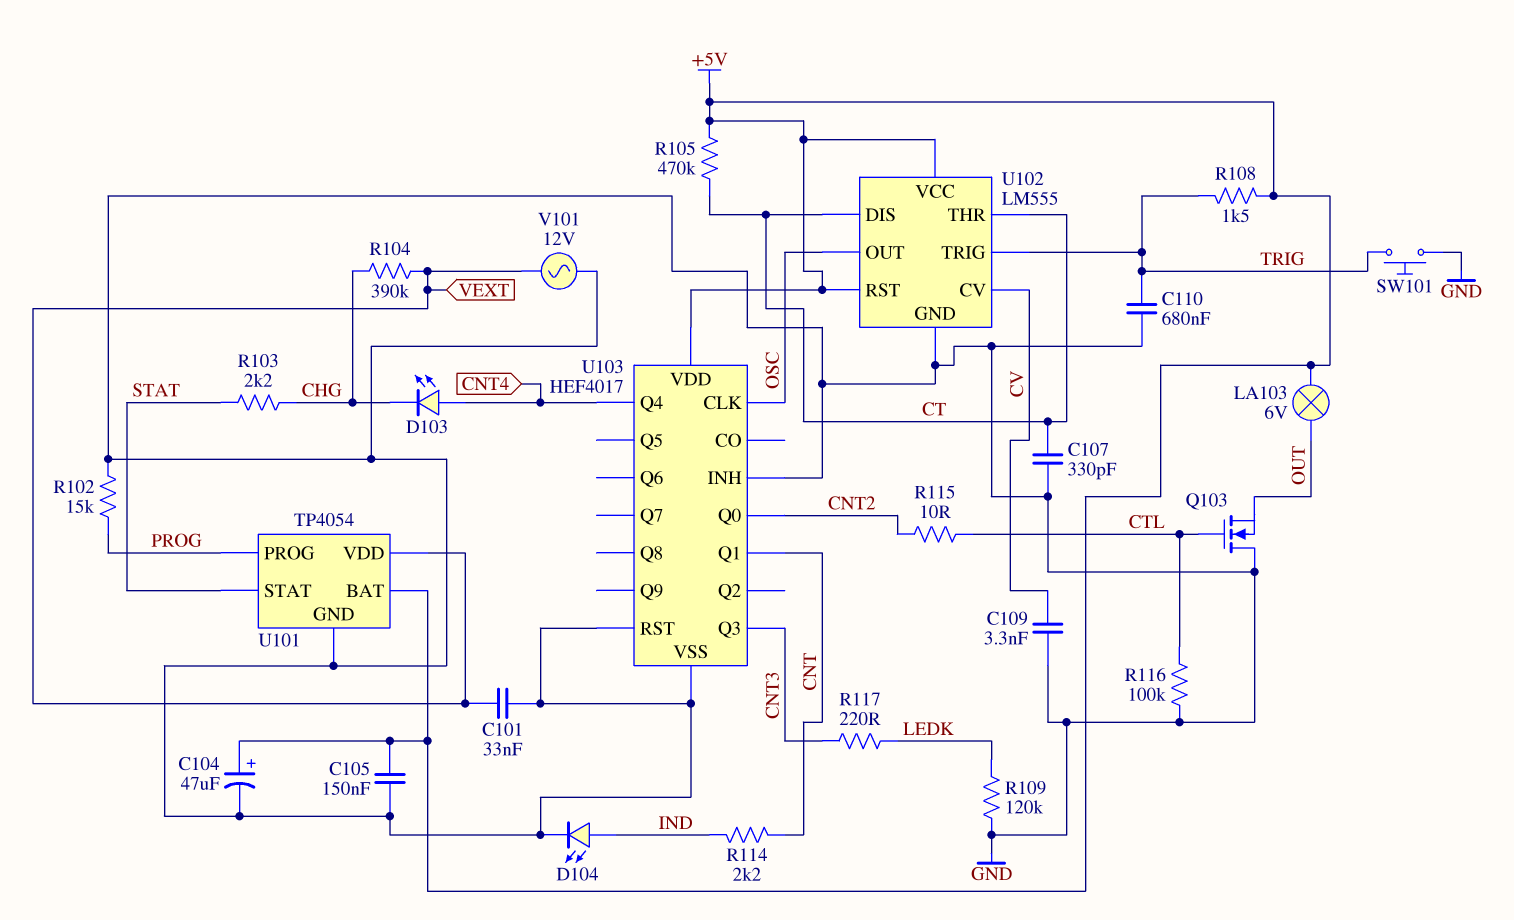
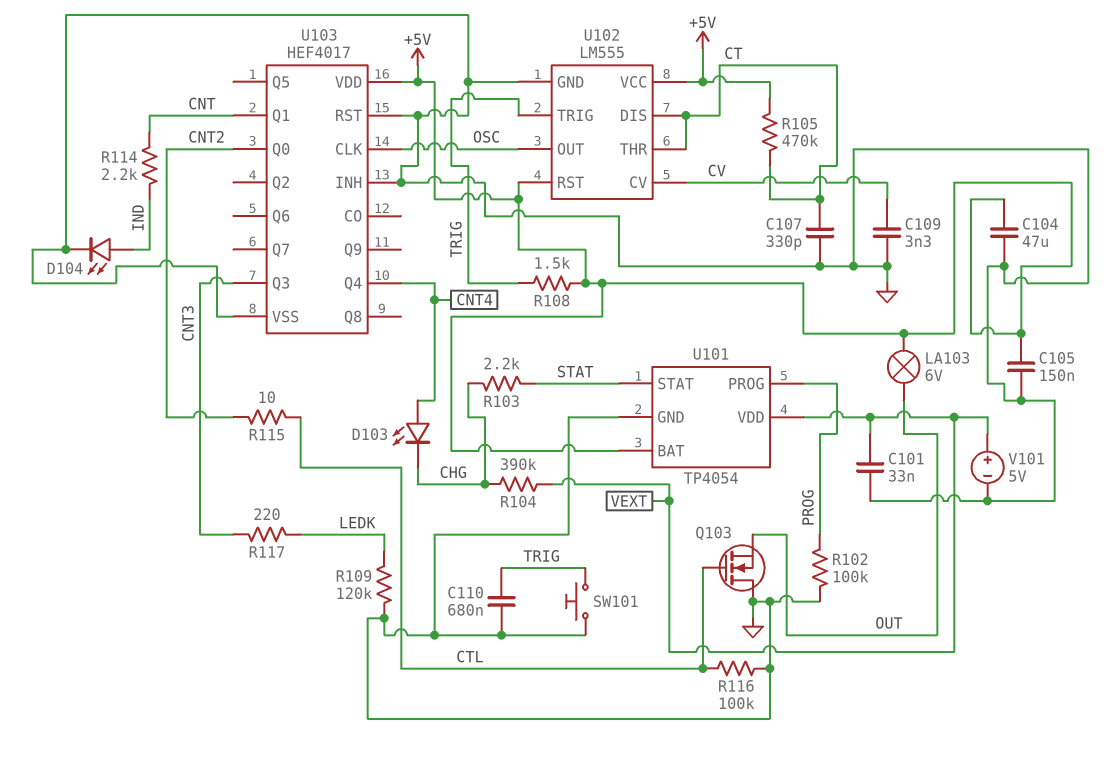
C104: 47uF (plus +5V, minus GND) -> 47uF (+5V, GND)
R102: 15k (GND, PROG) -> 100k (GND, PROG)
V101: AC 12V (GND, VEXT) -> 5V (plus VEXT, minus GND)

